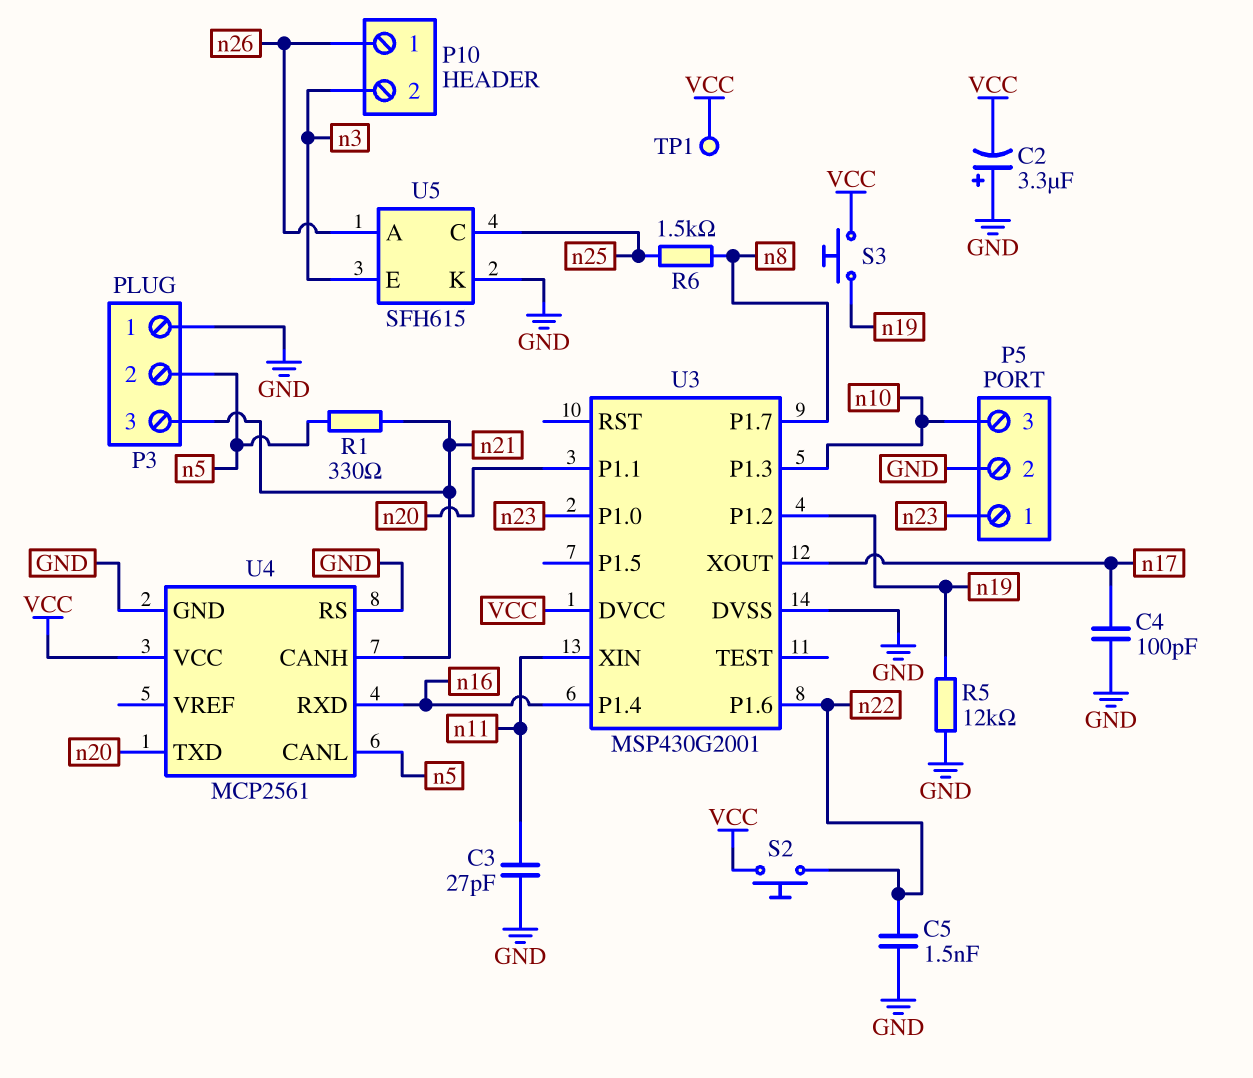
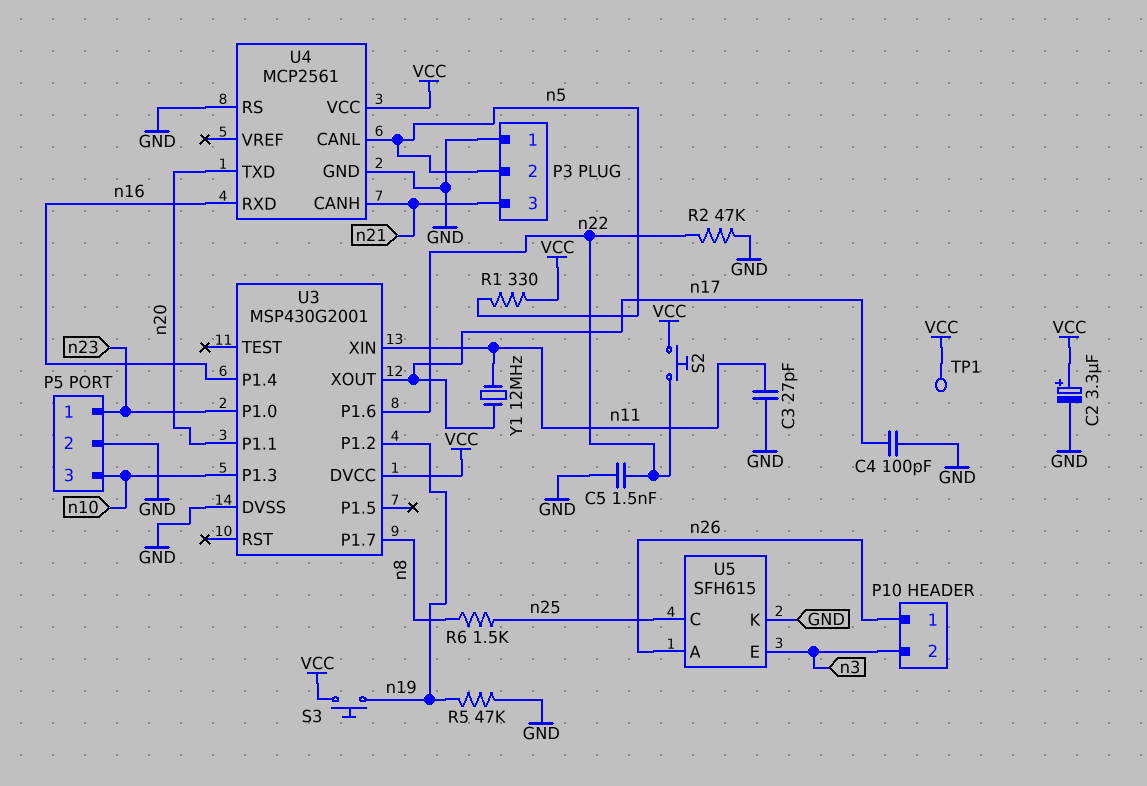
C2: 3.3uF (plus GND, minus VCC) -> 3.3uF (plus VCC, minus GND)
R1: 330 (n5, n21) -> 330 (VCC, n5)
R2: none -> 47k (GND, n22)
R5: 12k (GND, n19) -> 47k (GND, n19)
Y1: none -> 12MHz (n11, n17)

